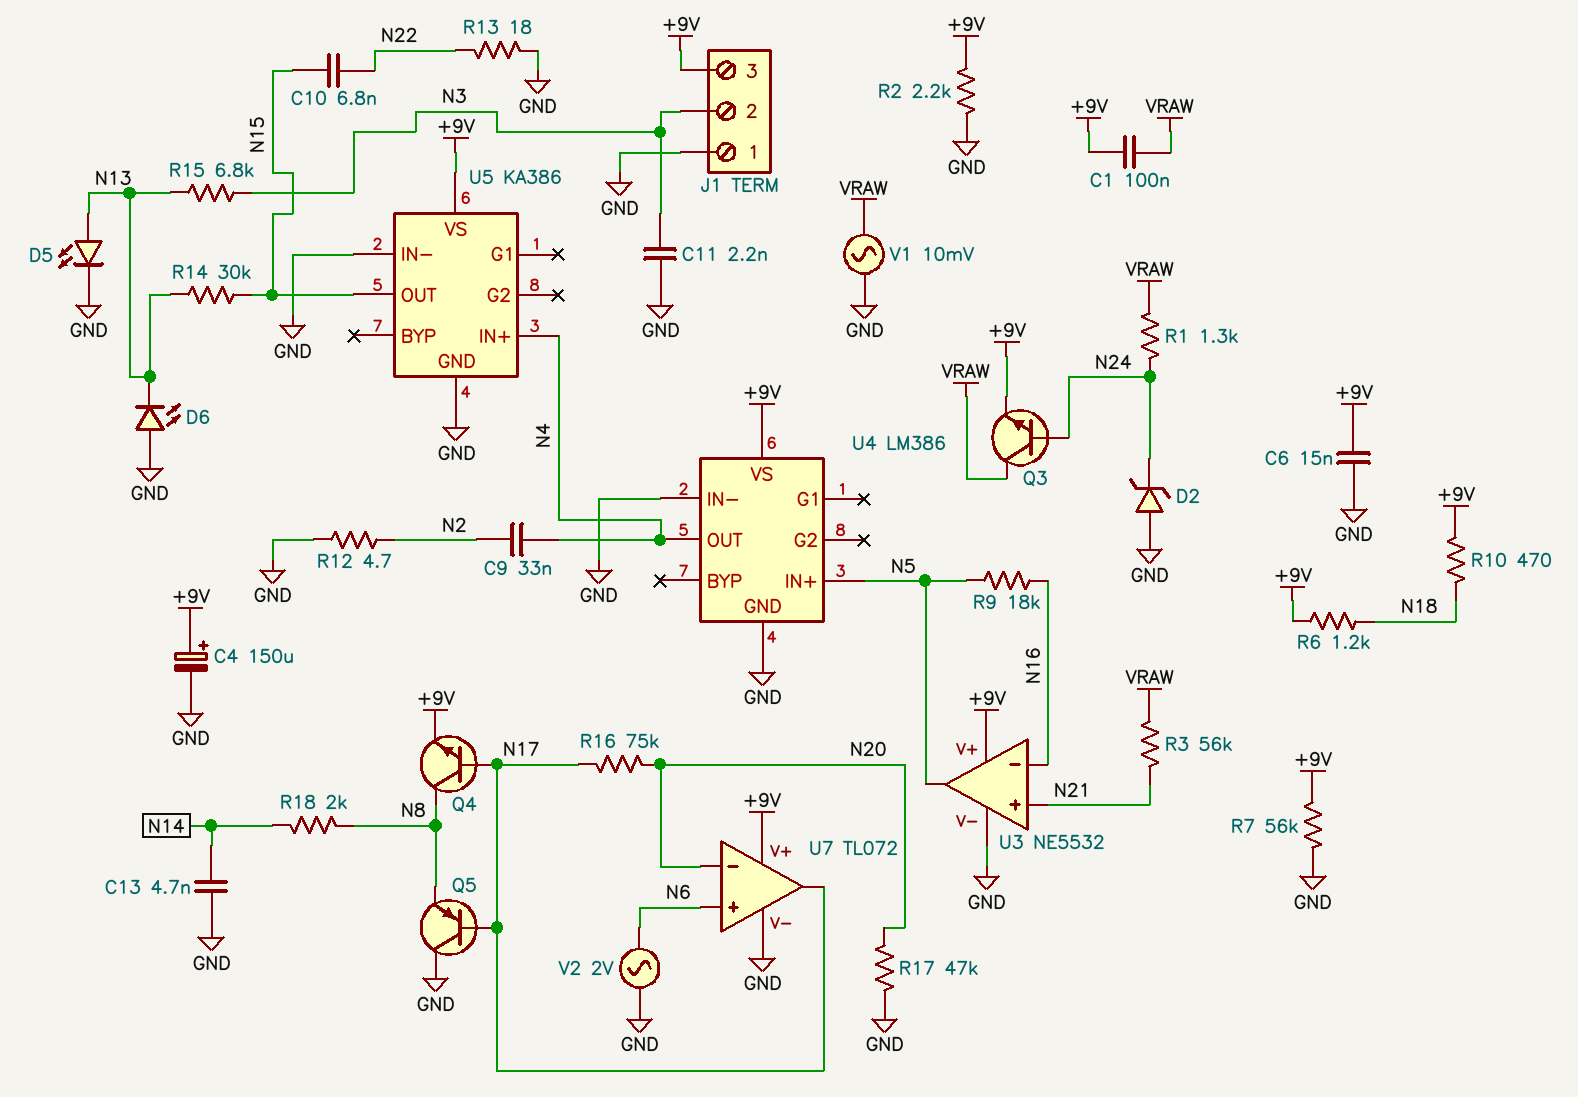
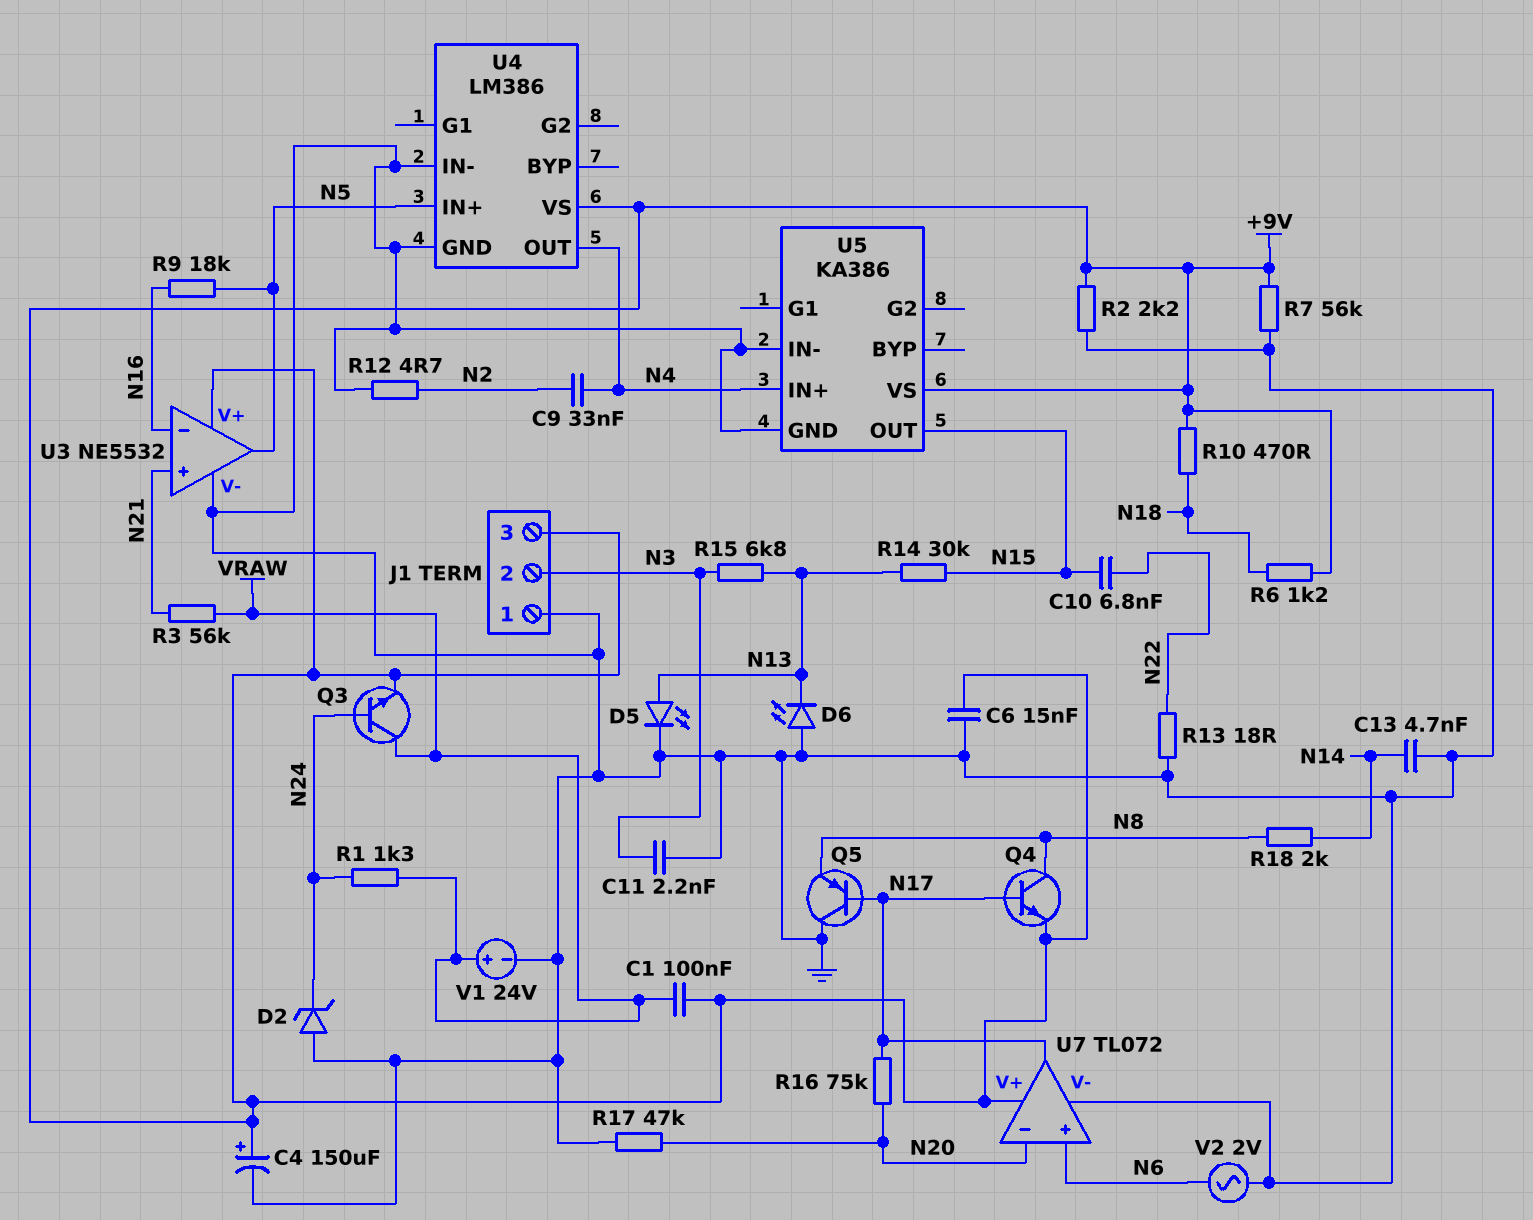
V1: AC 10mV (GND, VRAW) -> 24V (plus VRAW, minus GND)

